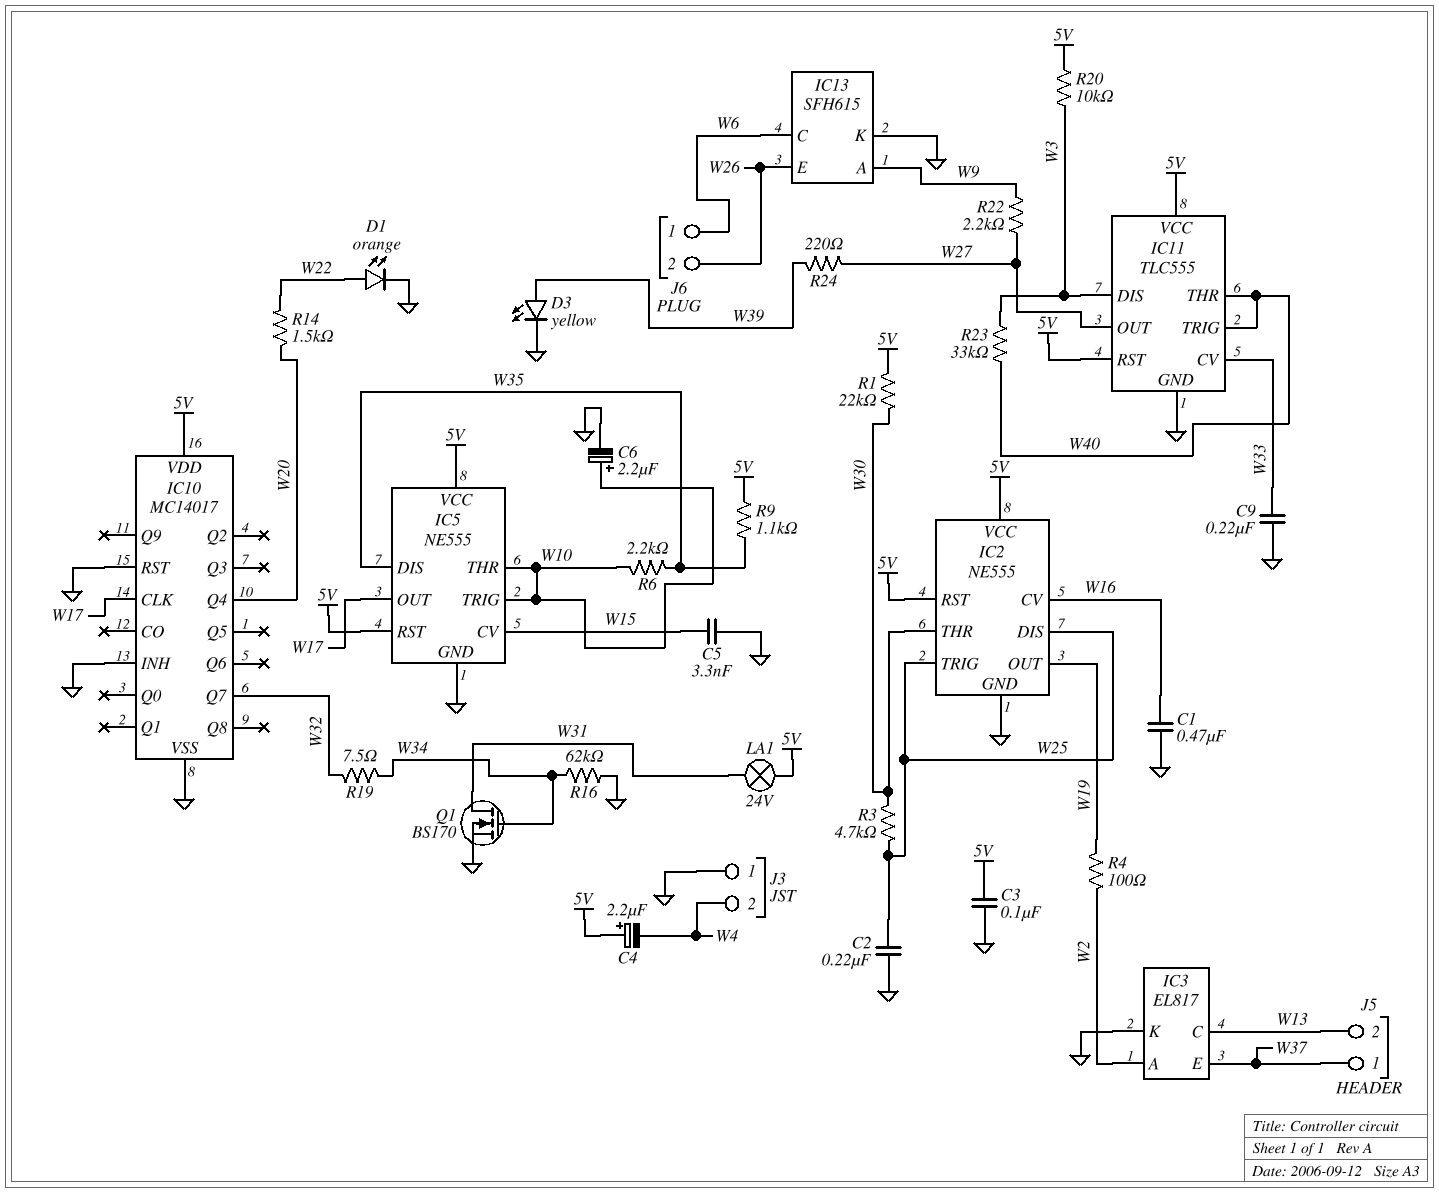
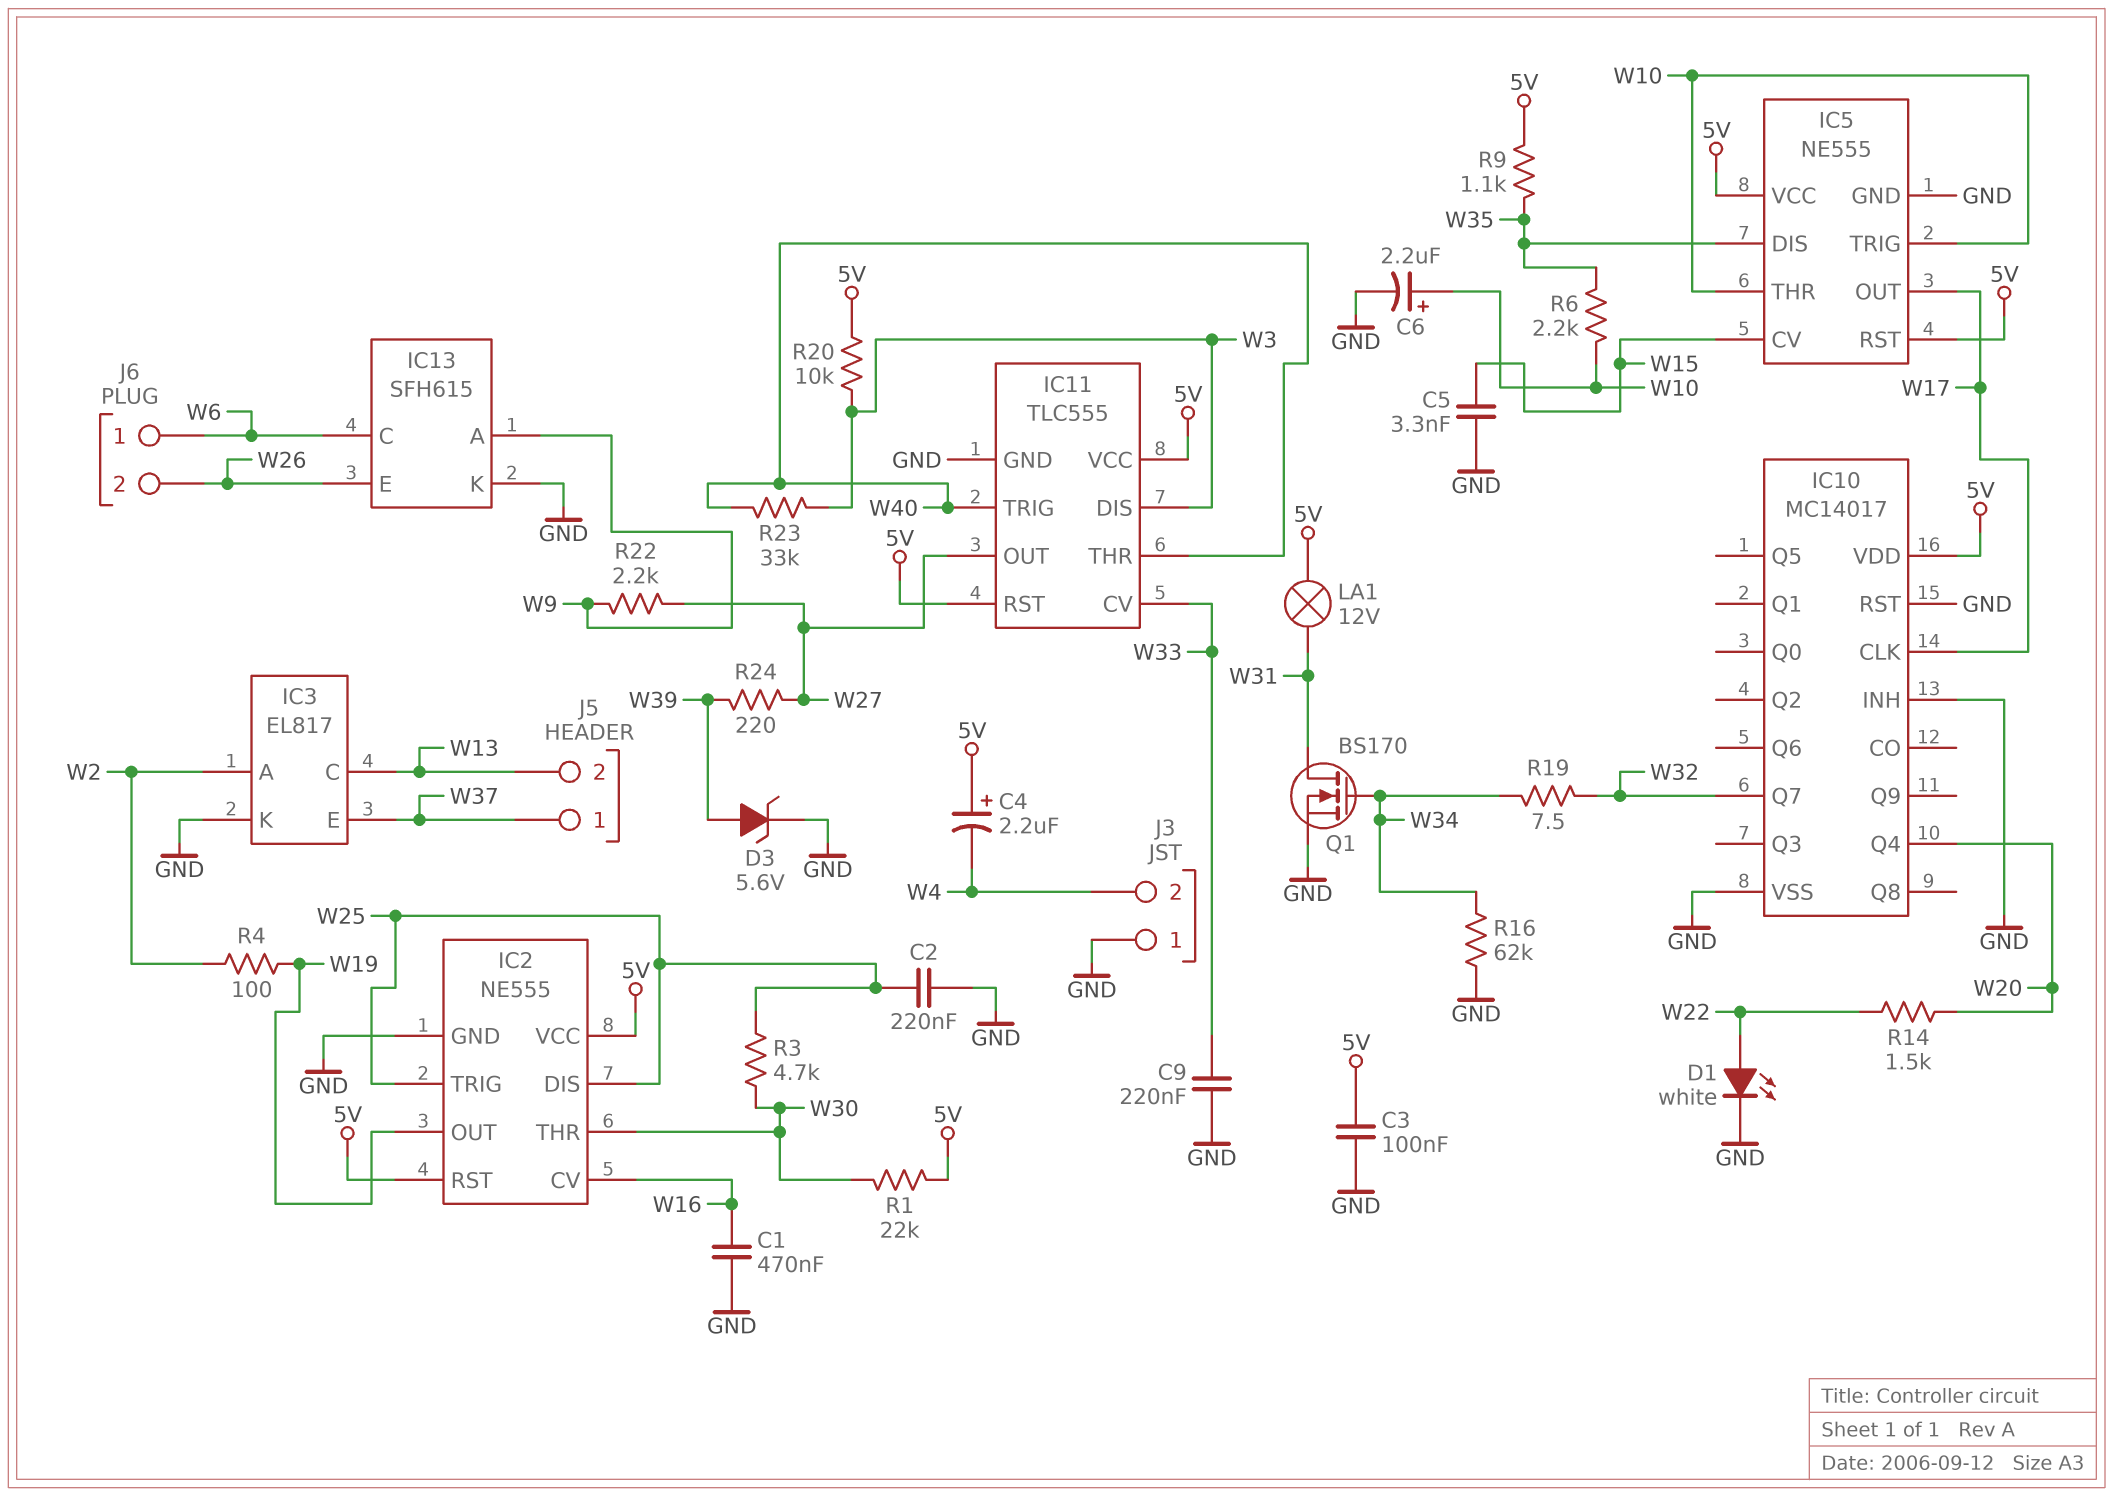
D1: LED orange (A W22, K GND) -> LED white (A W22, K GND)
D3: LED yellow (A W39, K GND) -> zener 5.6V (A W39, K GND)
LA1: lamp 24V (5V, W31) -> lamp 12V (5V, W31)

